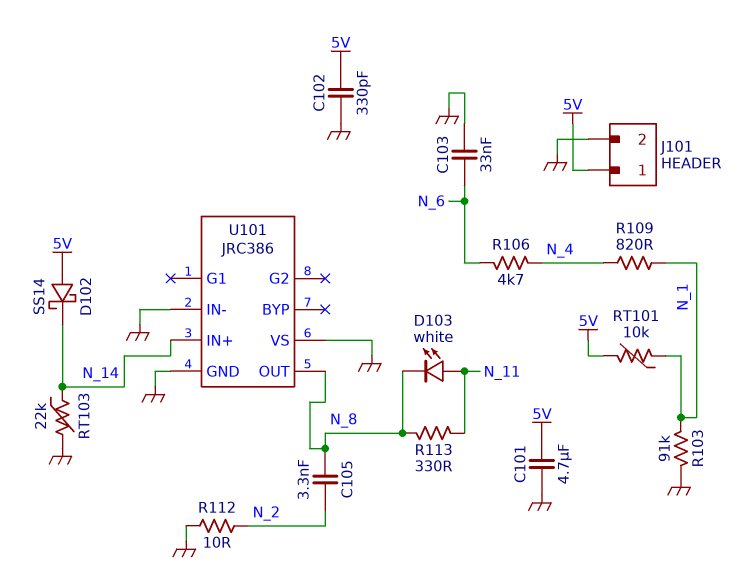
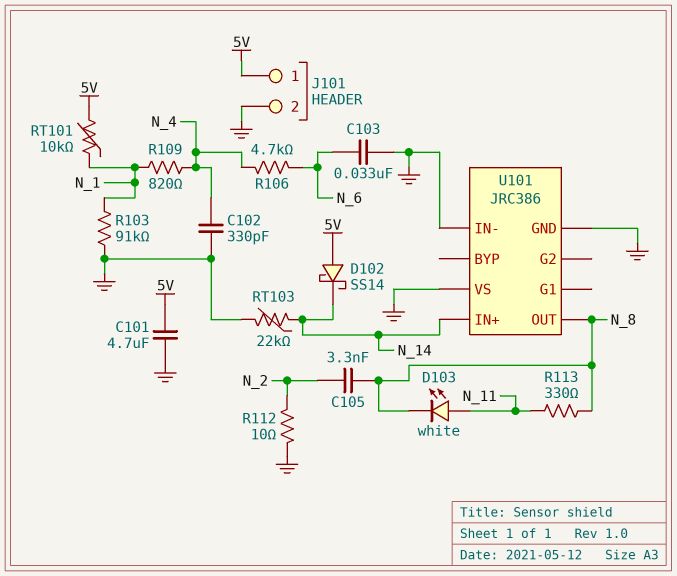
C102: 330pF (5V, GND) -> 330pF (GND, N_4)

